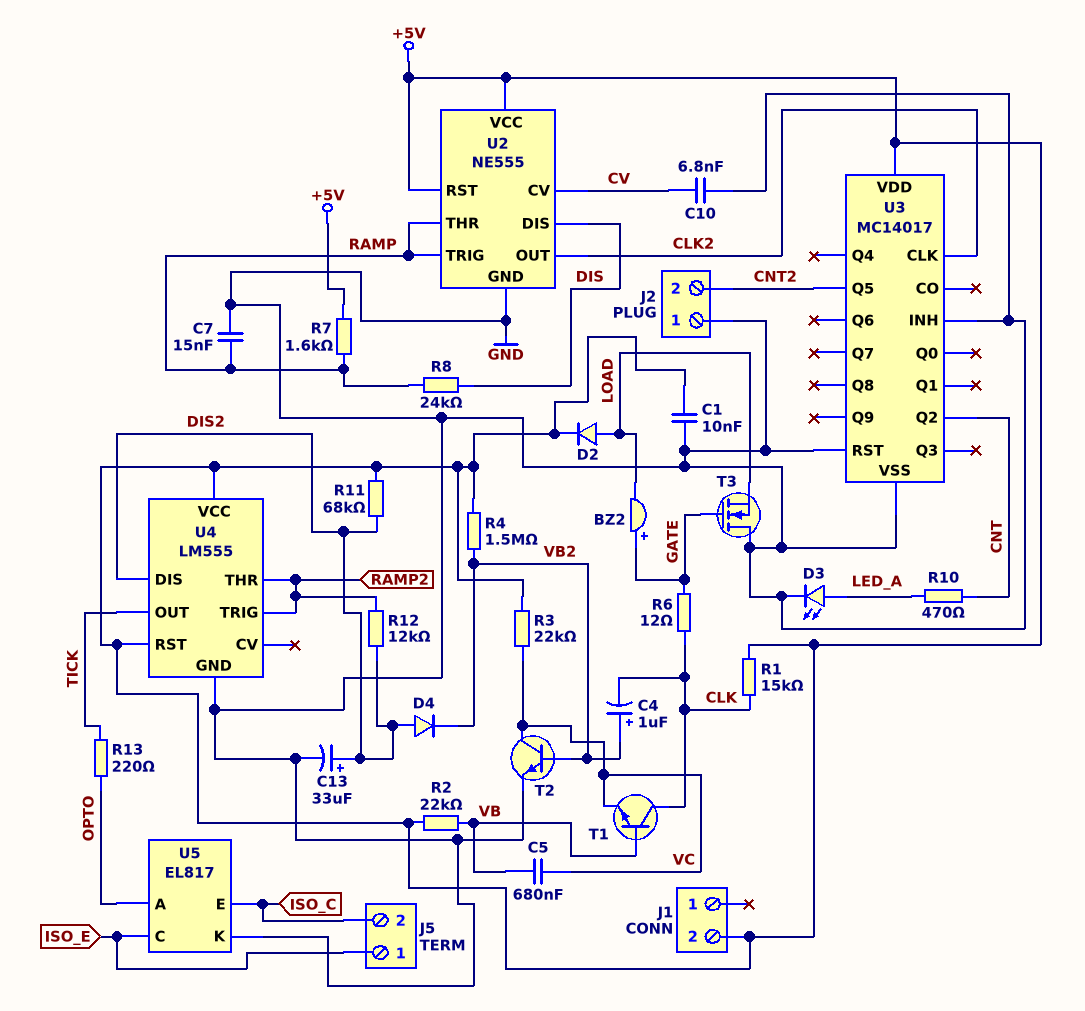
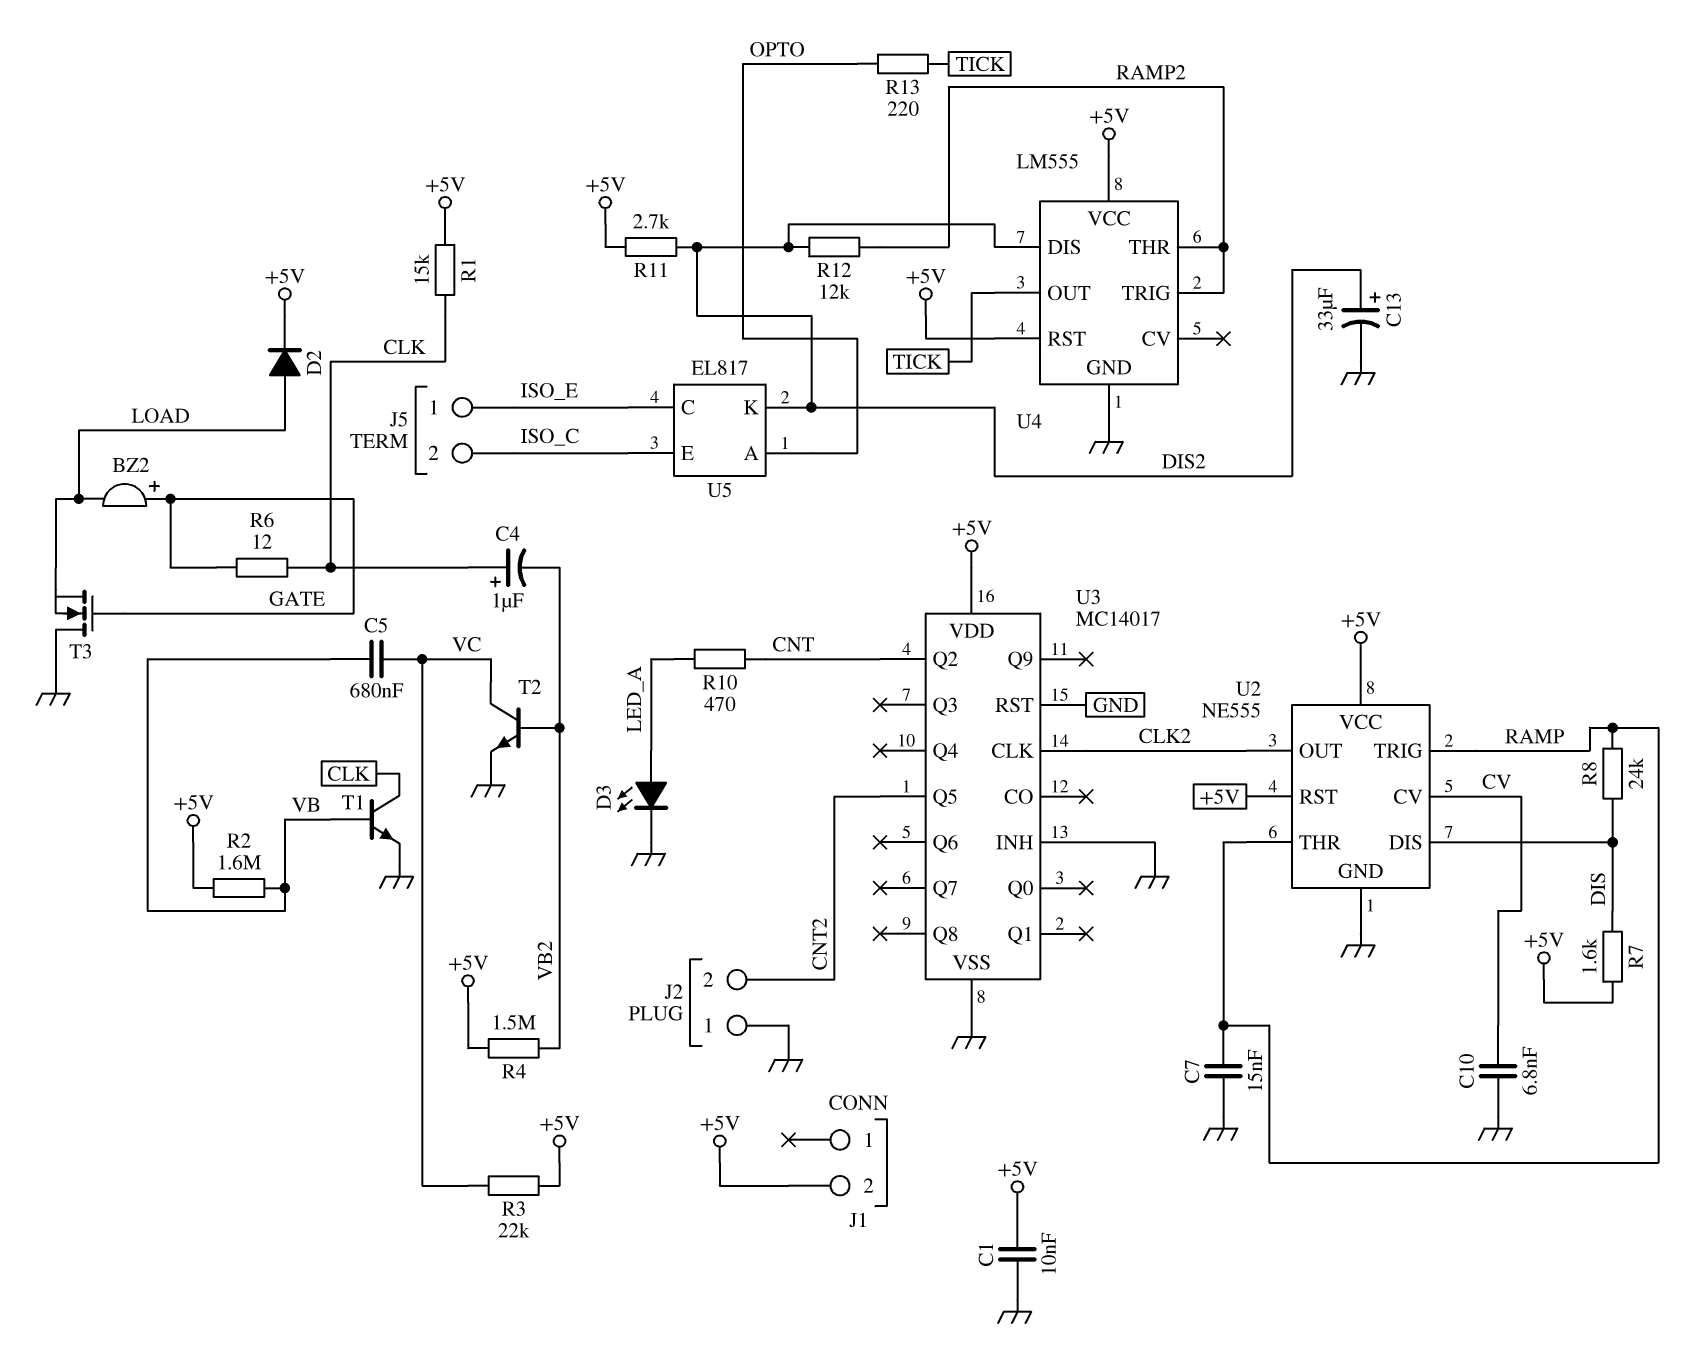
C4: 1uF (plus VB2, minus CLK) -> 1uF (plus CLK, minus VB2)
D4: diode (A DIS2, K VB2) -> none
R2: 22k (+5V, VB) -> 1.6M (+5V, VB)
R7: 1.6k (+5V, RAMP) -> 1.6k (+5V, DIS)
R11: 68k (+5V, DIS2) -> 2.7k (+5V, DIS2)
T1: NPN (B VB, C CLK, E VC) -> NPN (B VB, C CLK, E GND)
U5 pin K: GND -> DIS2

